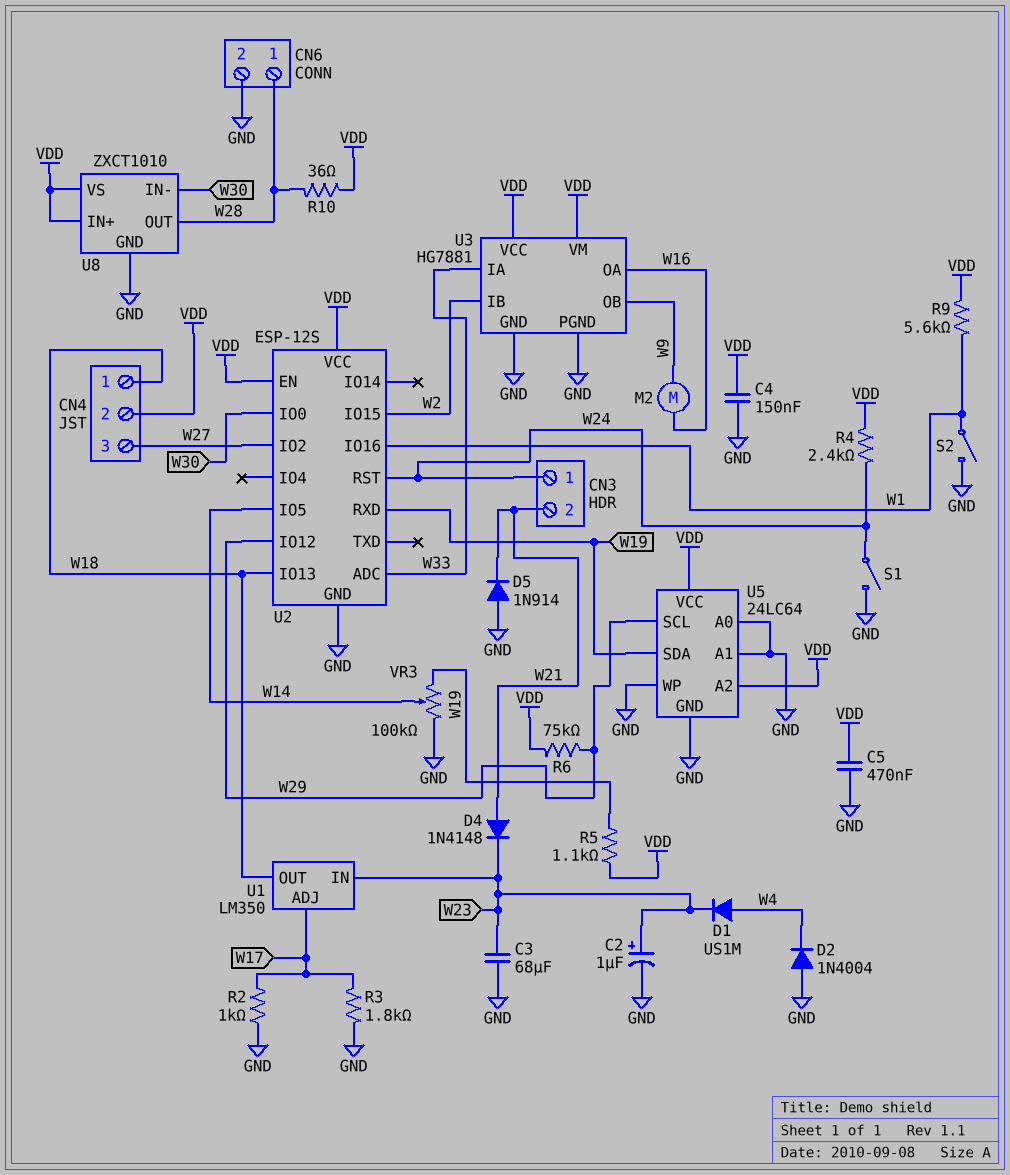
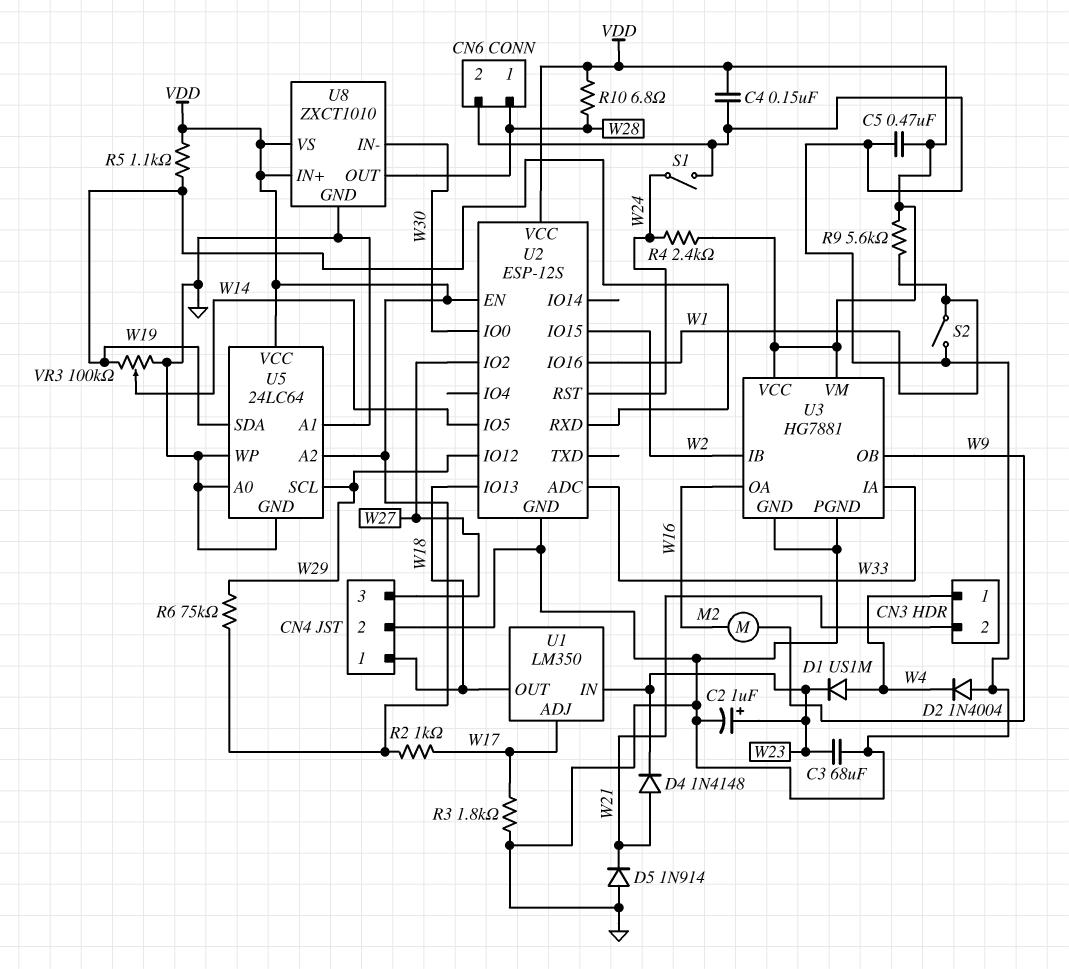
CN3 pin 1: W24 -> W4
CN4 pin 2: VDD -> GND
R2: 1k (GND, W17) -> 1k (VDD, W17)
R10: 36 (VDD, W28) -> 6.8 (VDD, W28)

